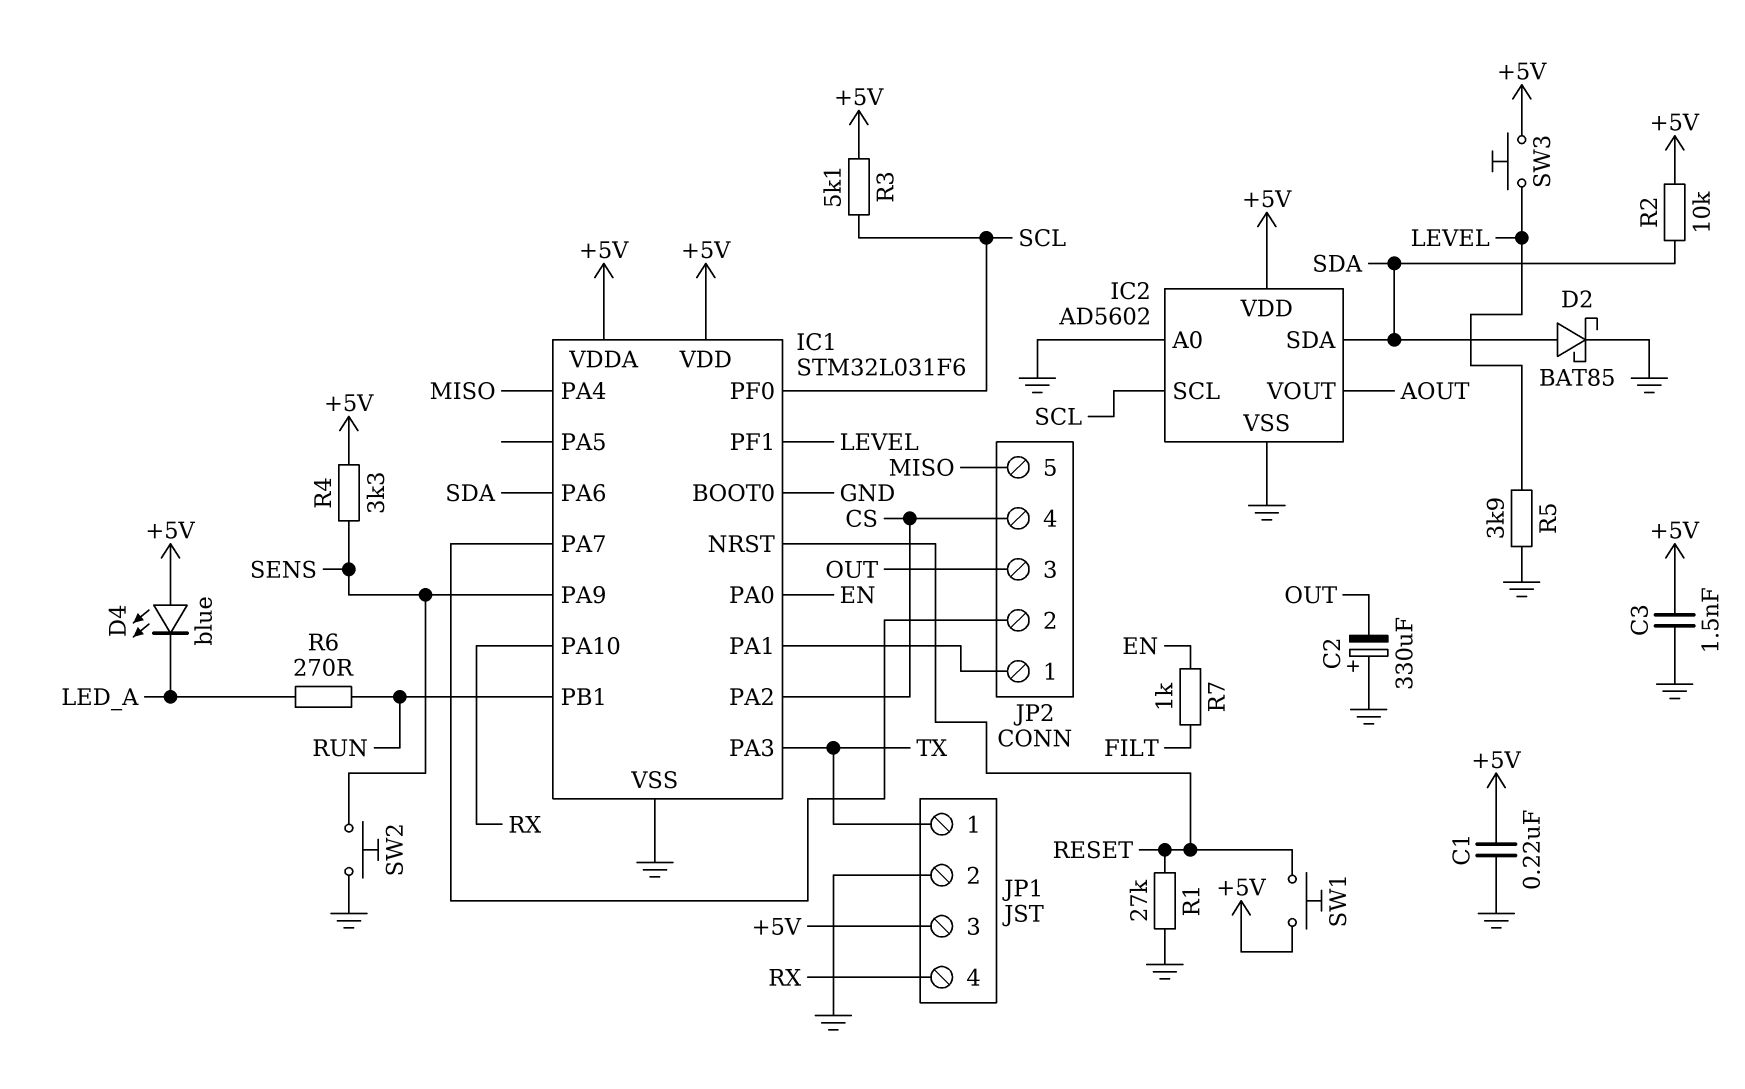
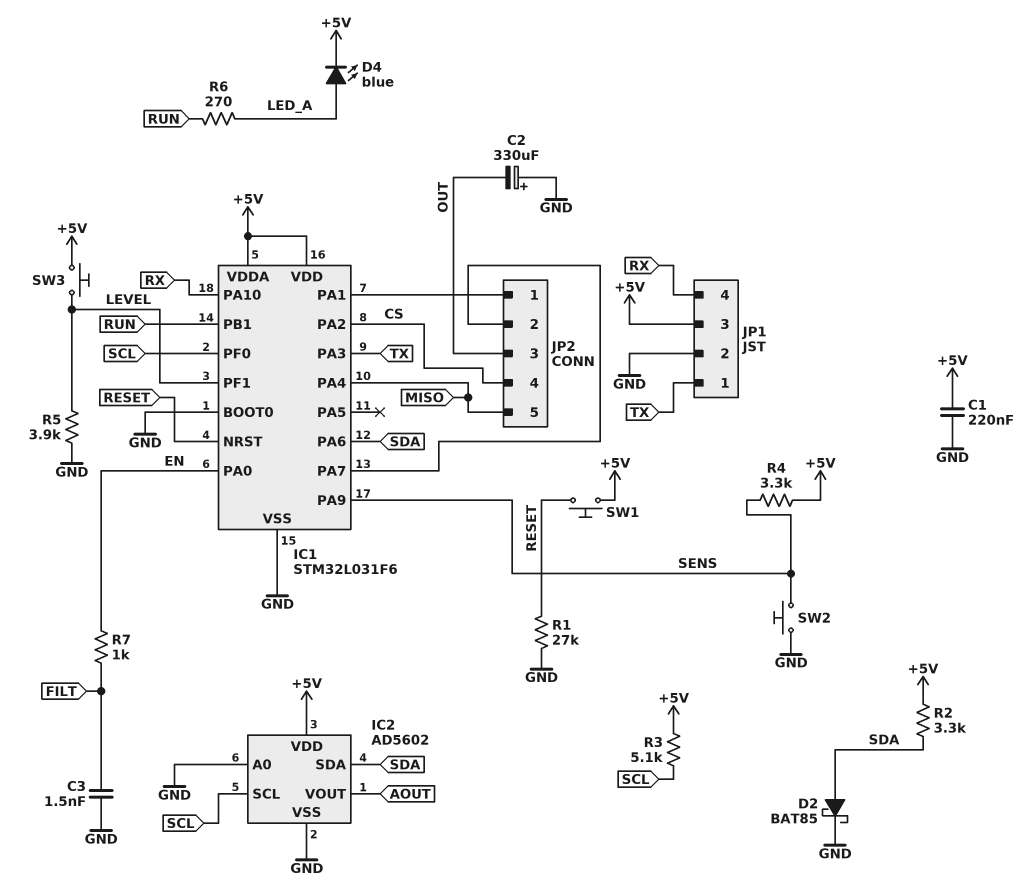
C3: 1.5nF (+5V, GND) -> 1.5nF (FILT, GND)
D4: LED blue (A +5V, K LED_A) -> LED blue (A LED_A, K +5V)
R2: 10k (+5V, SDA) -> 3.3k (+5V, SDA)

